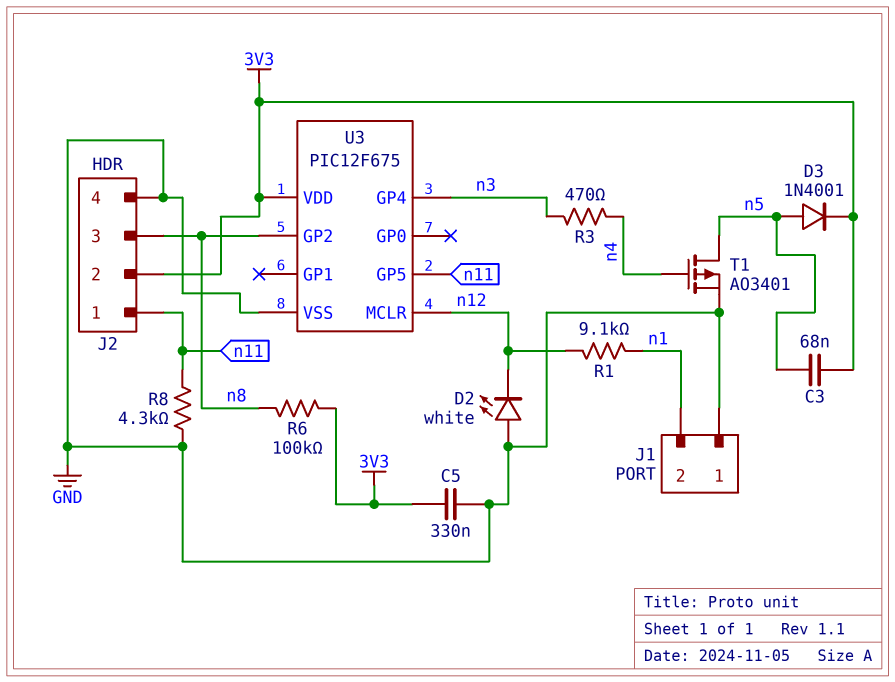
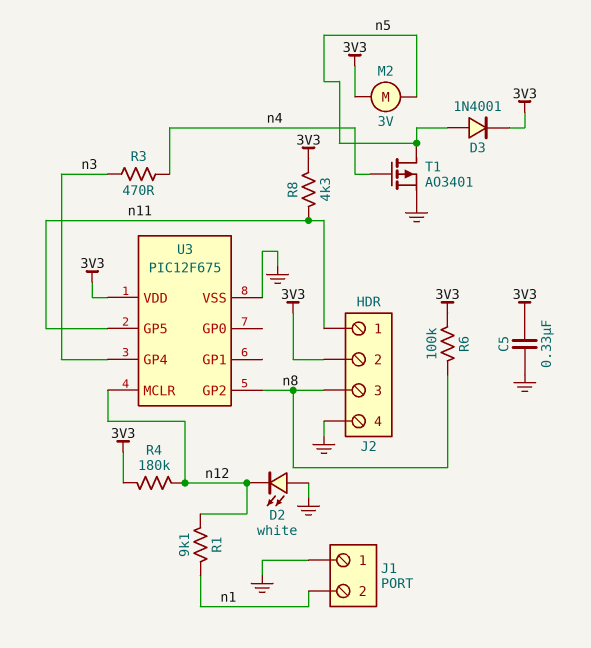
C3: 68nF (3V3, n5) -> none
M2: none -> motor 3V (3V3, n5)
R4: none -> 180k (3V3, n12)
R8: 4.3k (GND, n11) -> 4.3k (3V3, n11)

